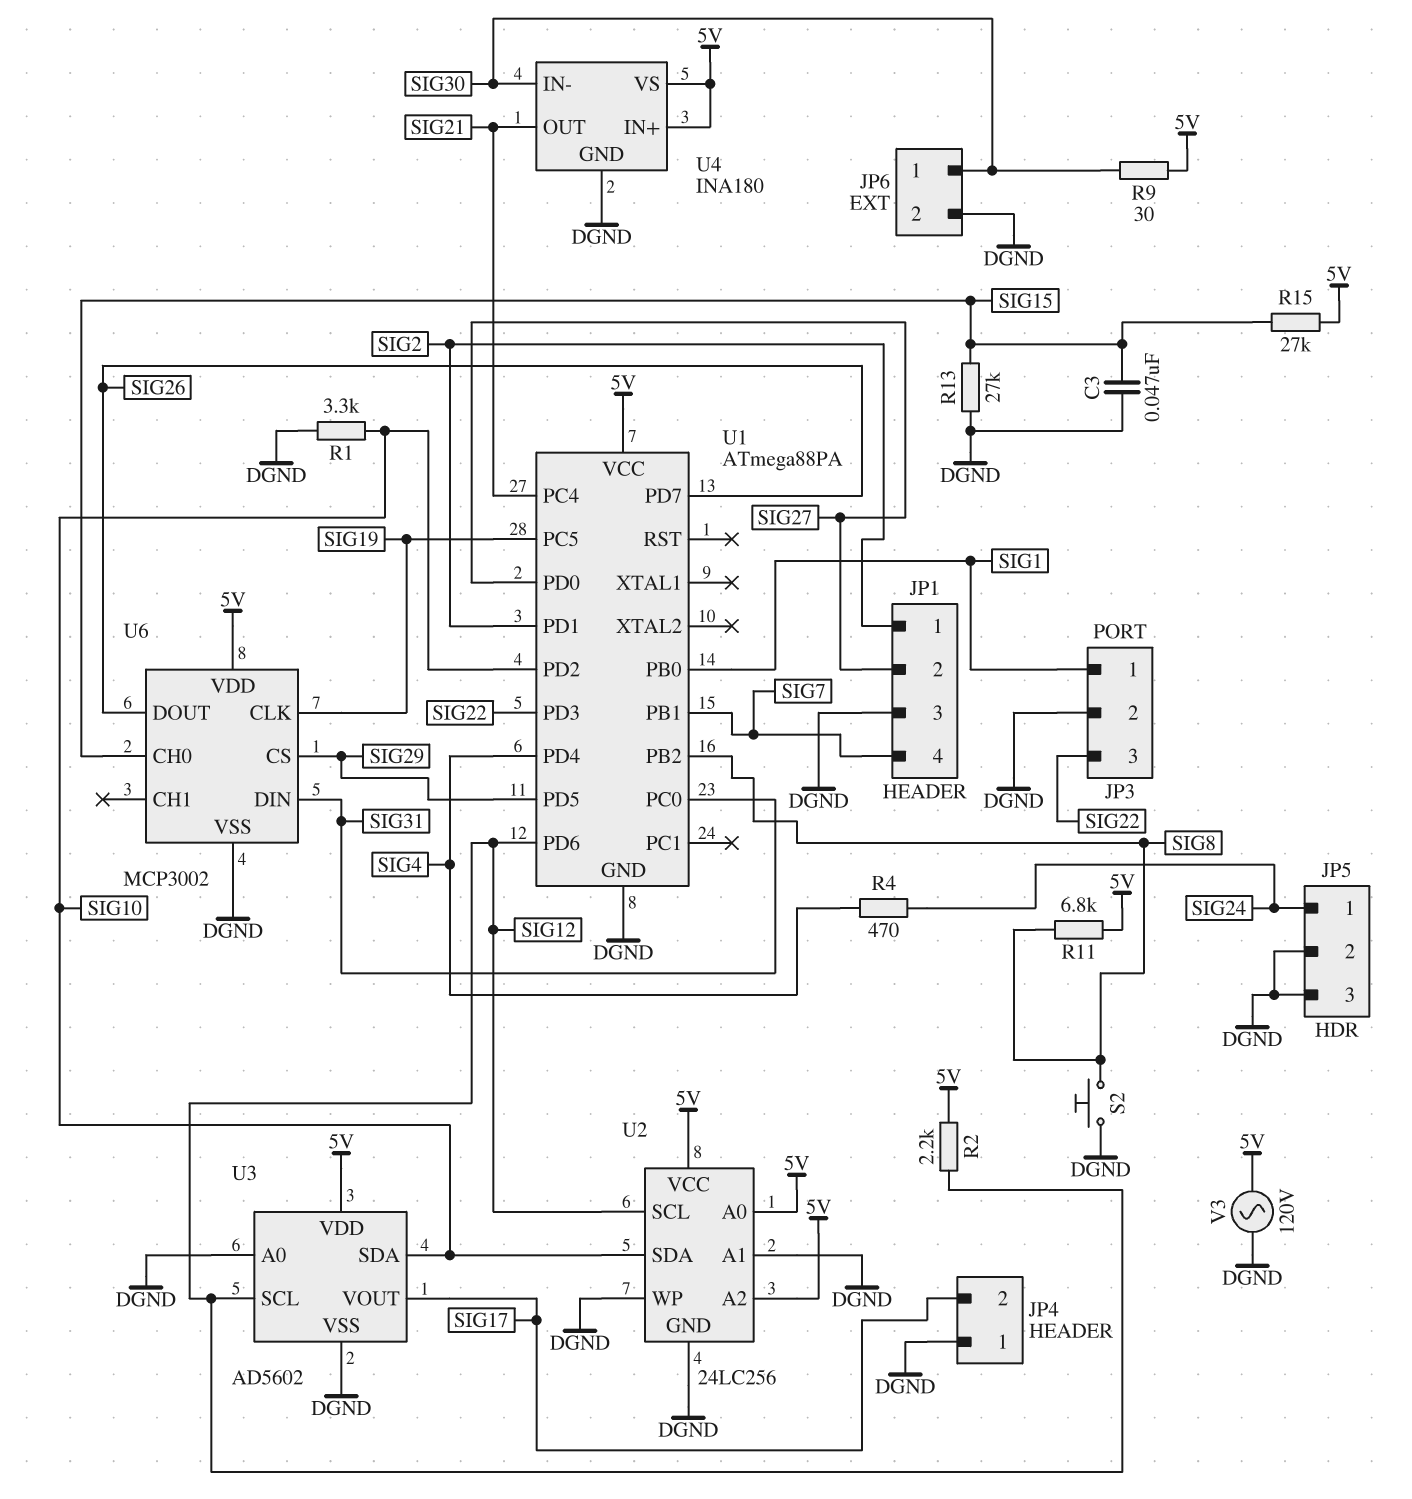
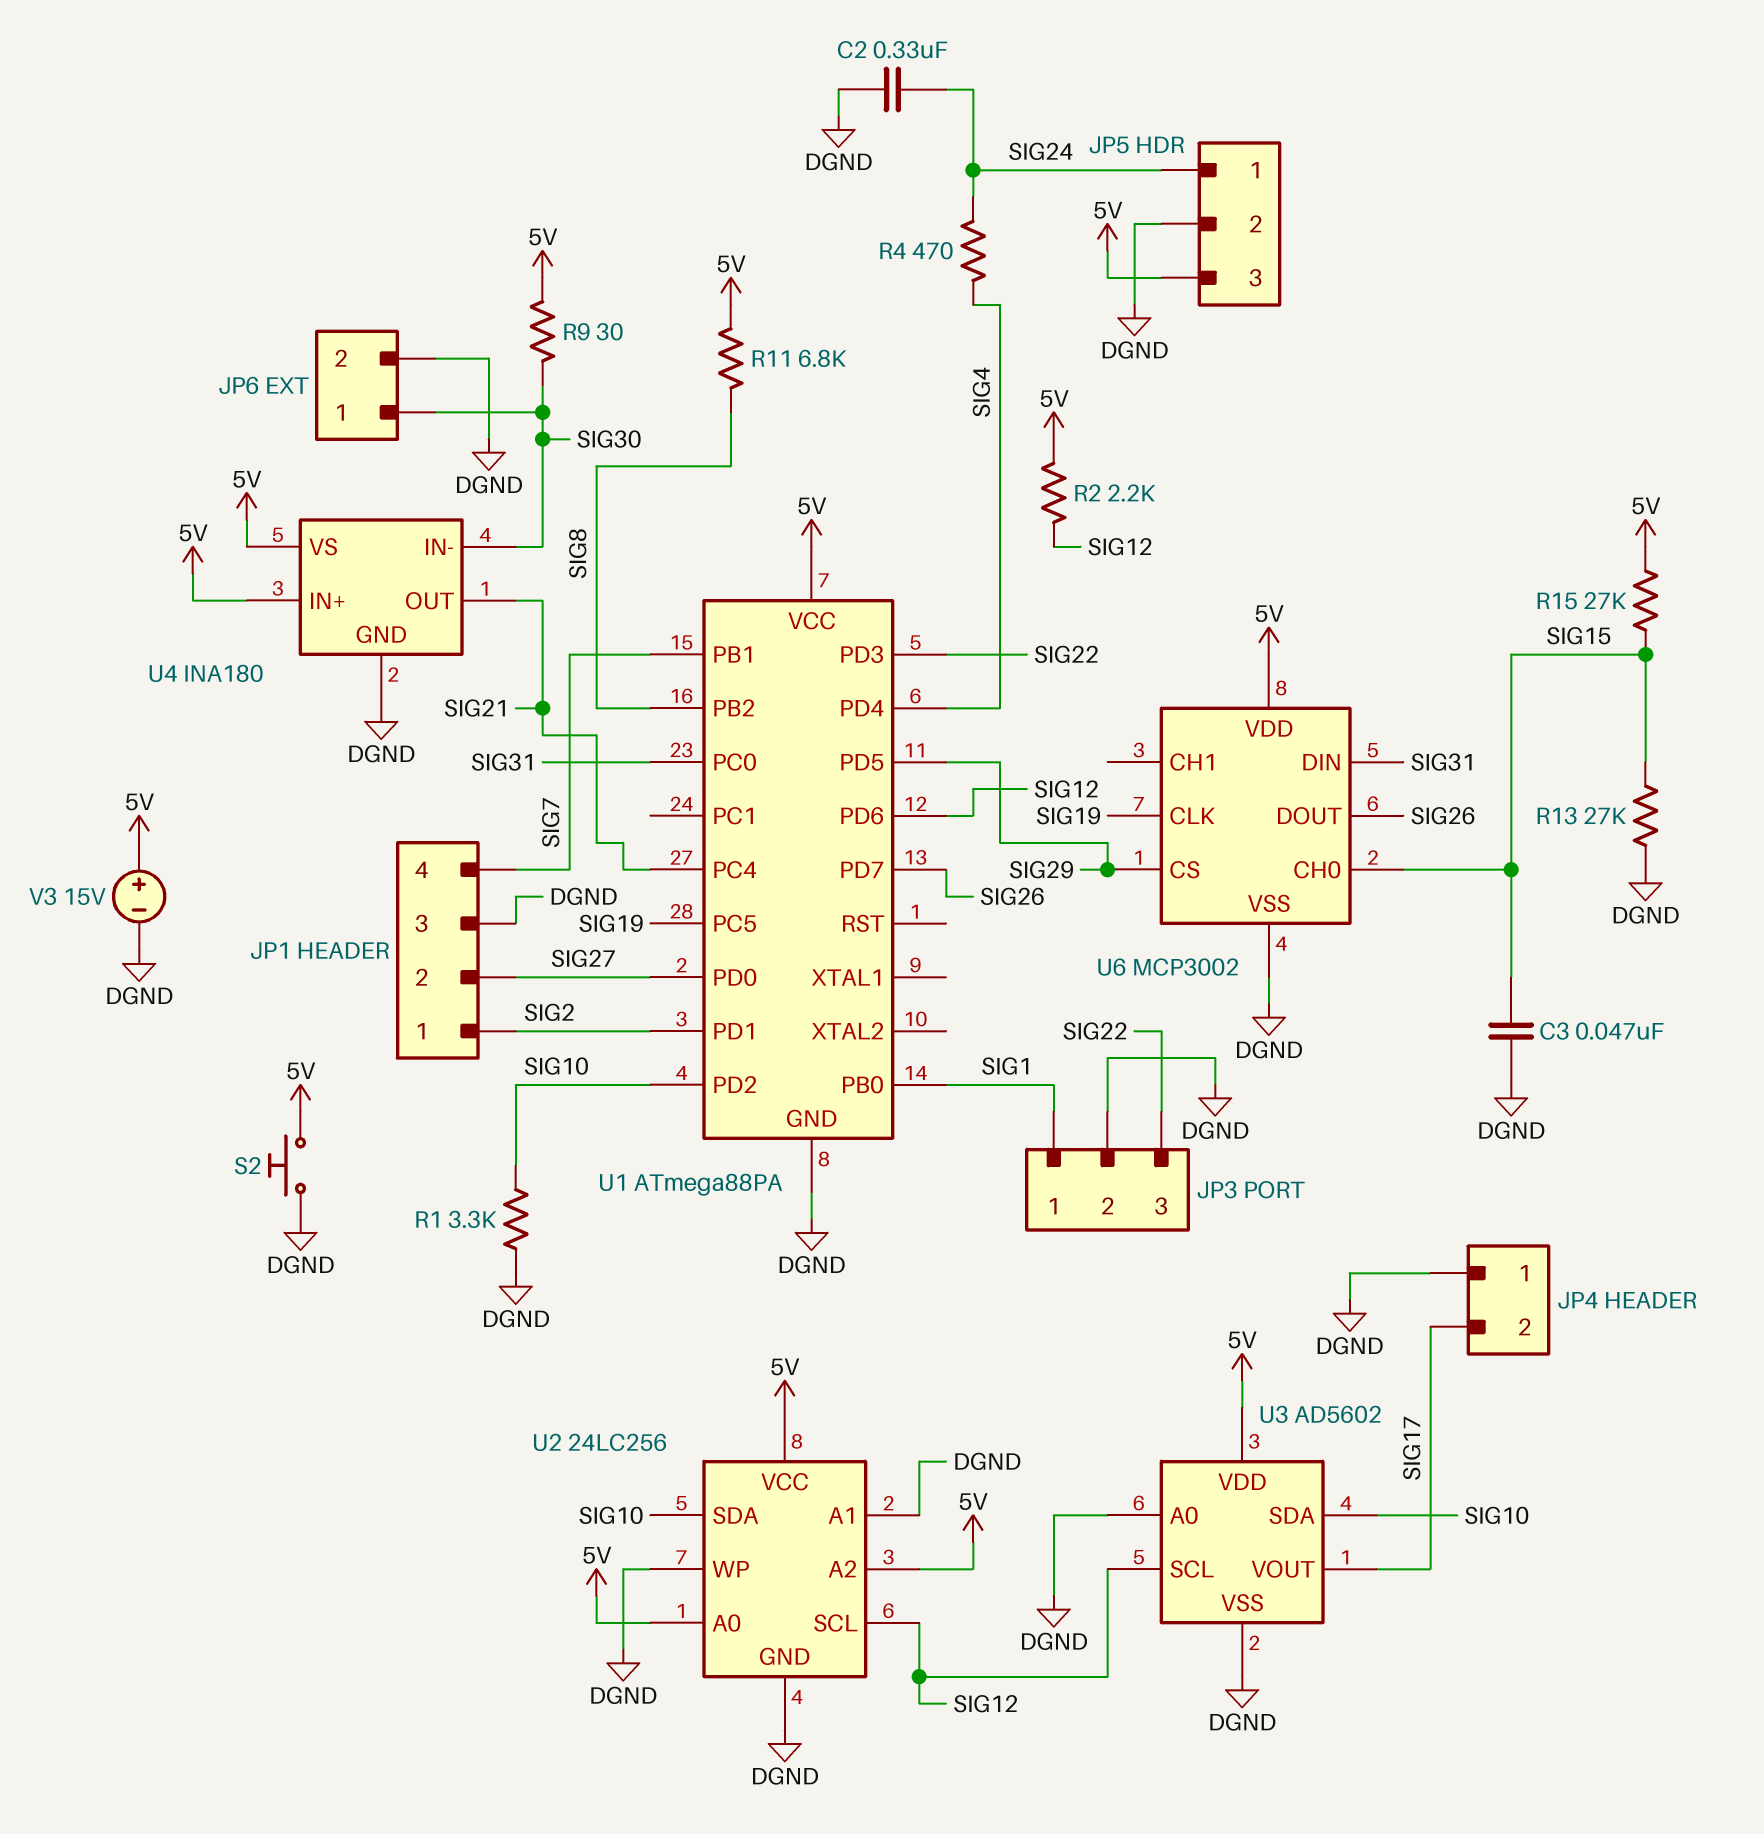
C2: none -> 330nF (DGND, SIG24)
JP5 pin 3: DGND -> 5V
S2: button (DGND, SIG8) -> button (5V, DGND)
V3: AC 120V (5V, DGND) -> 15V (plus 5V, minus DGND)

